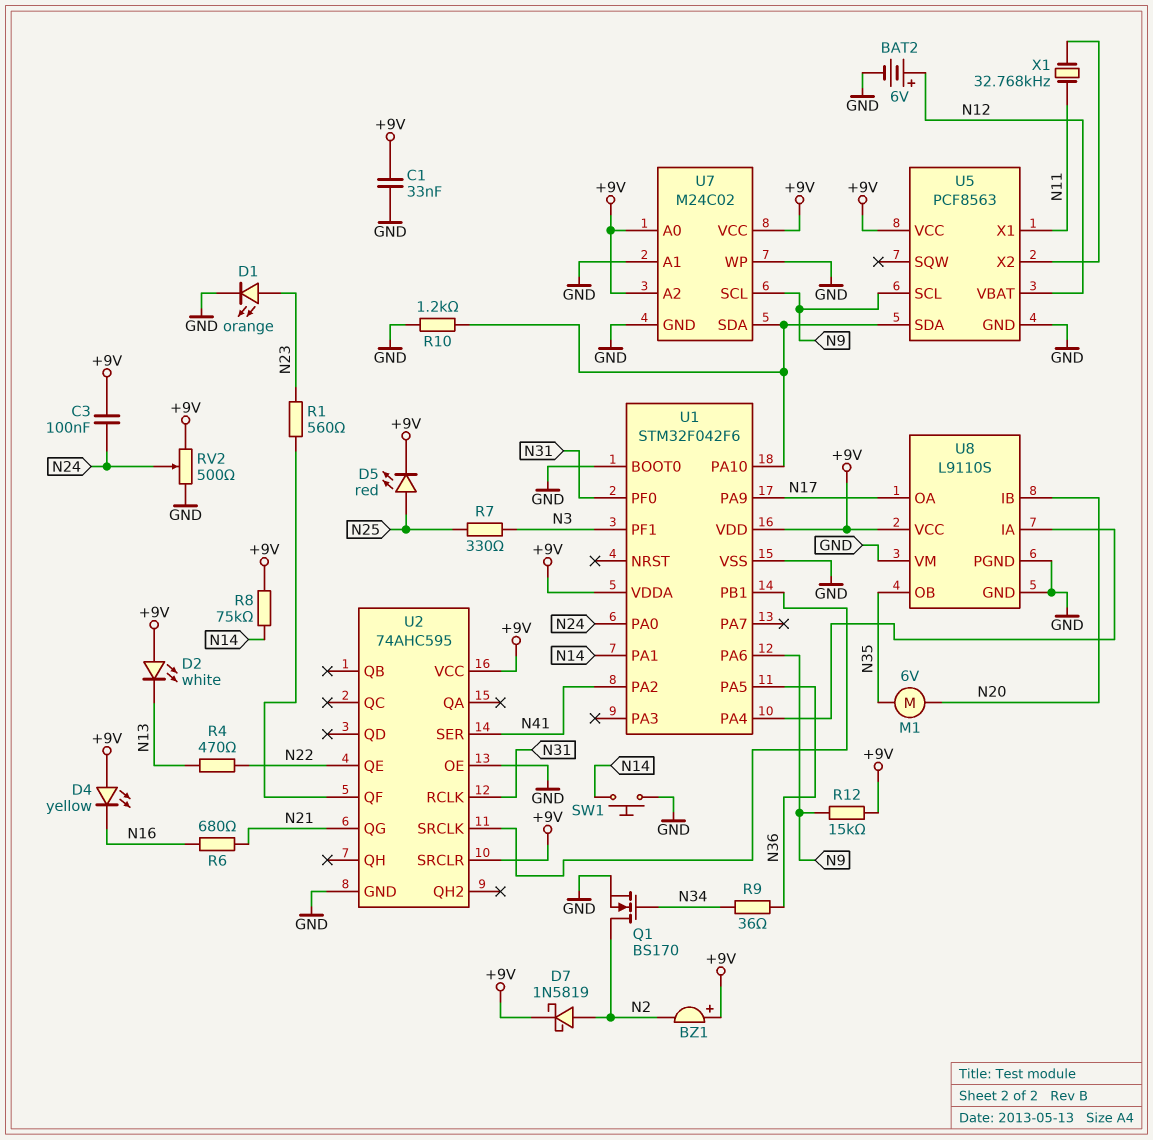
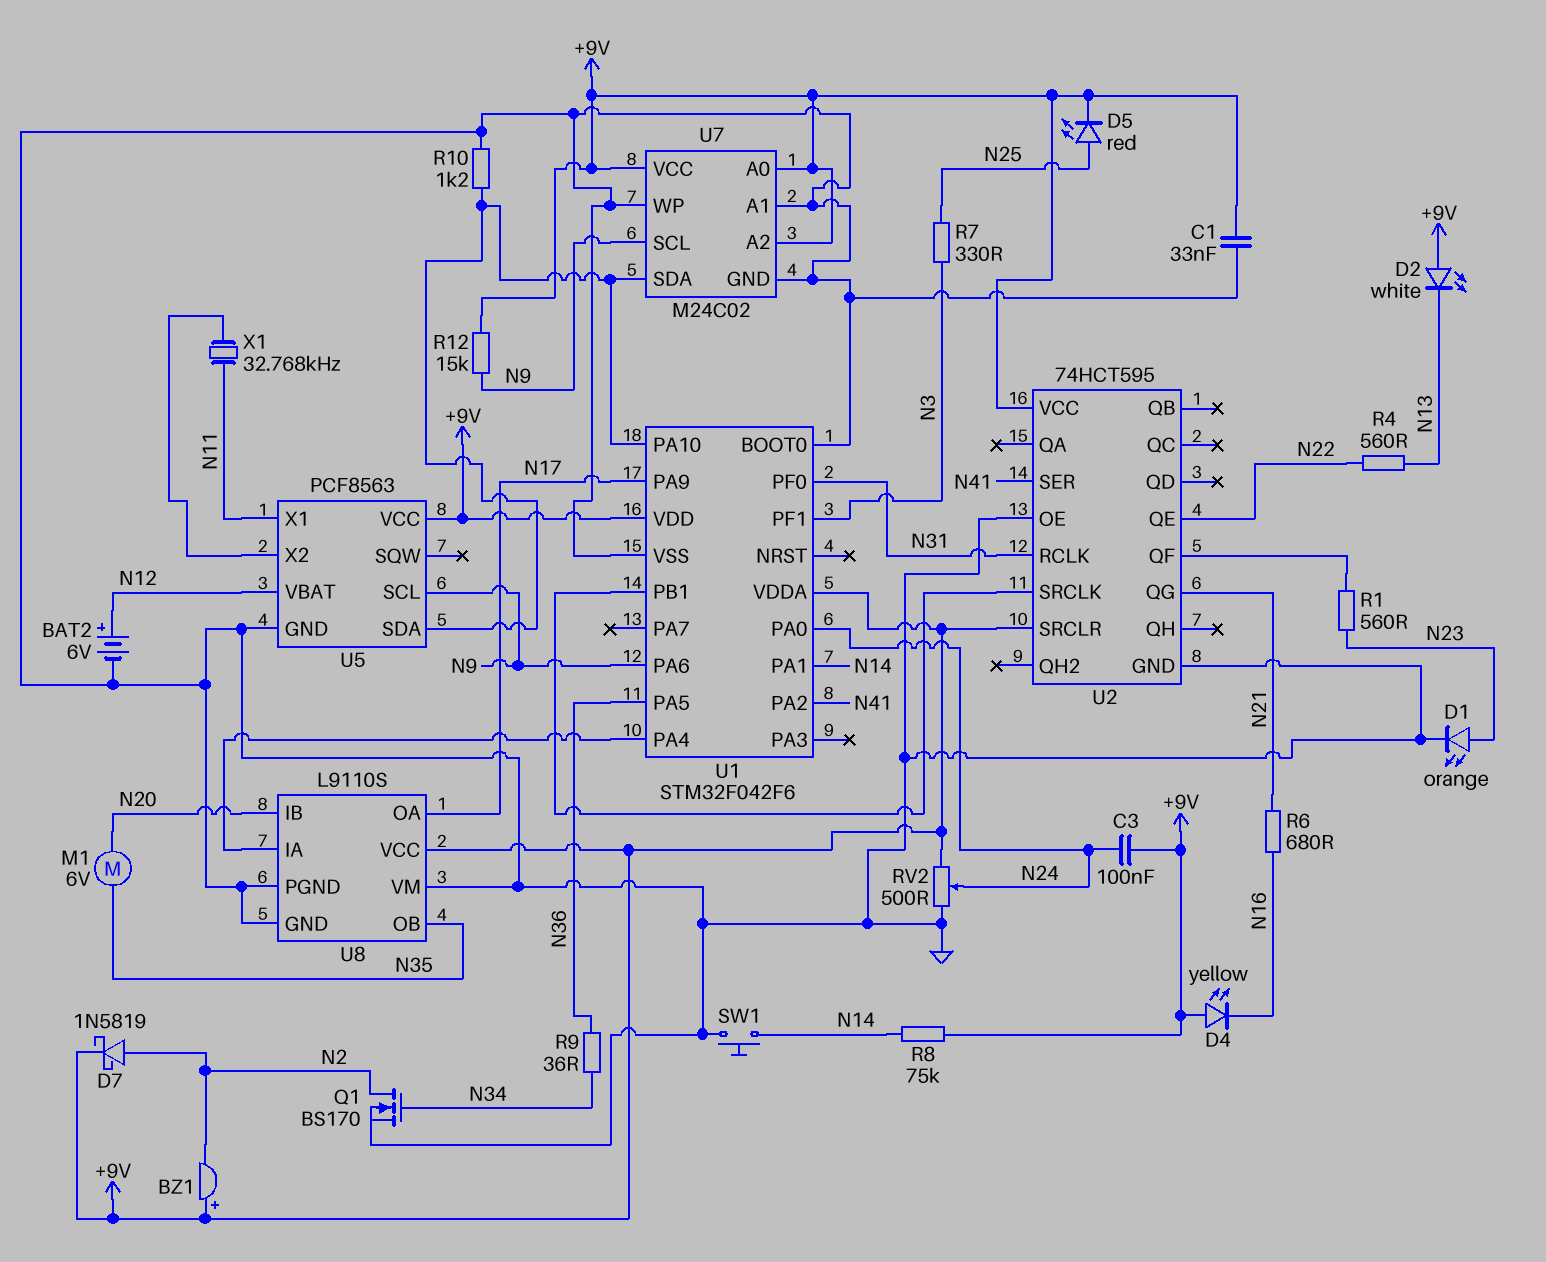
R4: 470 (N13, N22) -> 560 (N13, N22)
U2: 74AHC595 -> 74HCT595

